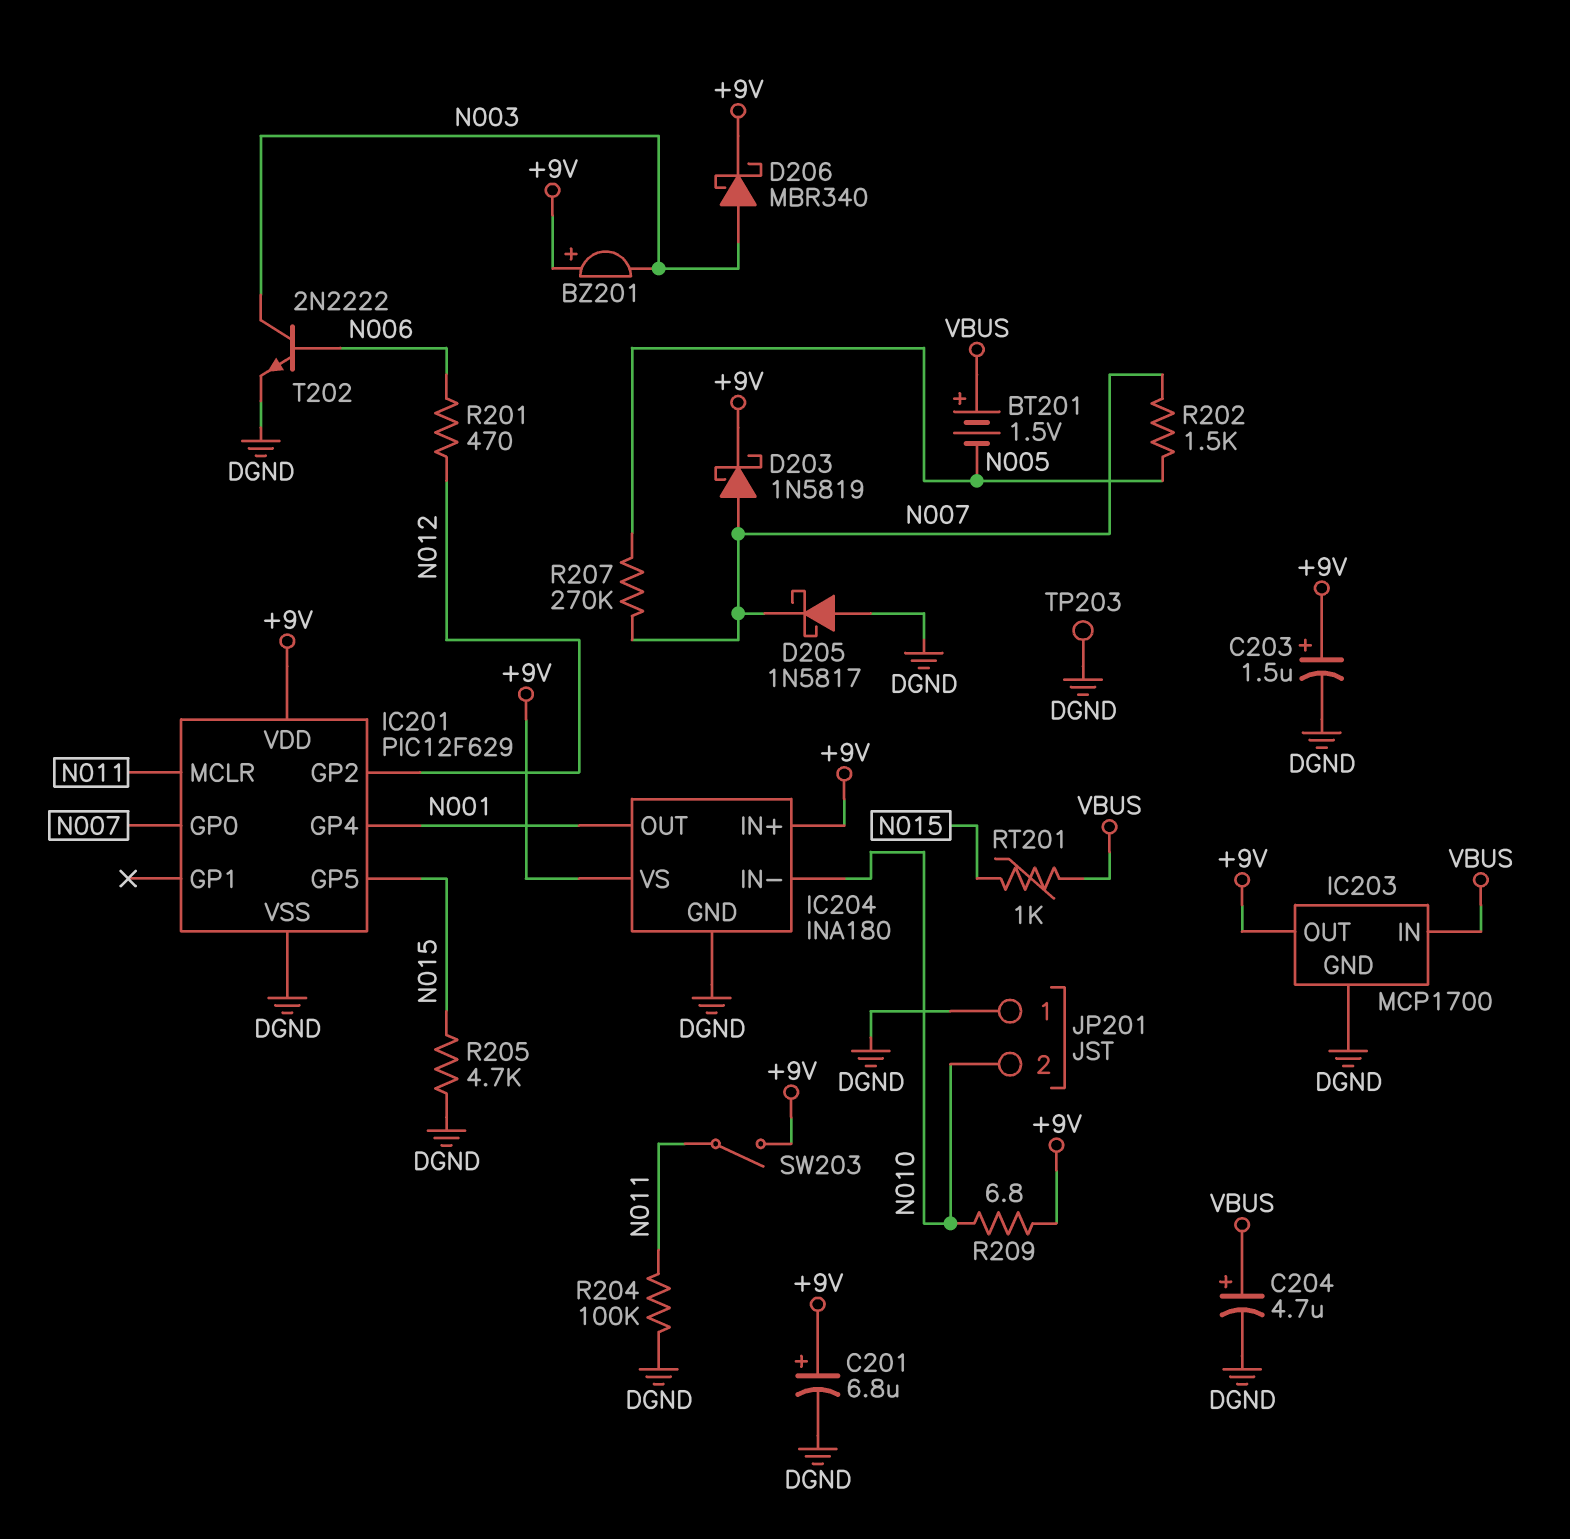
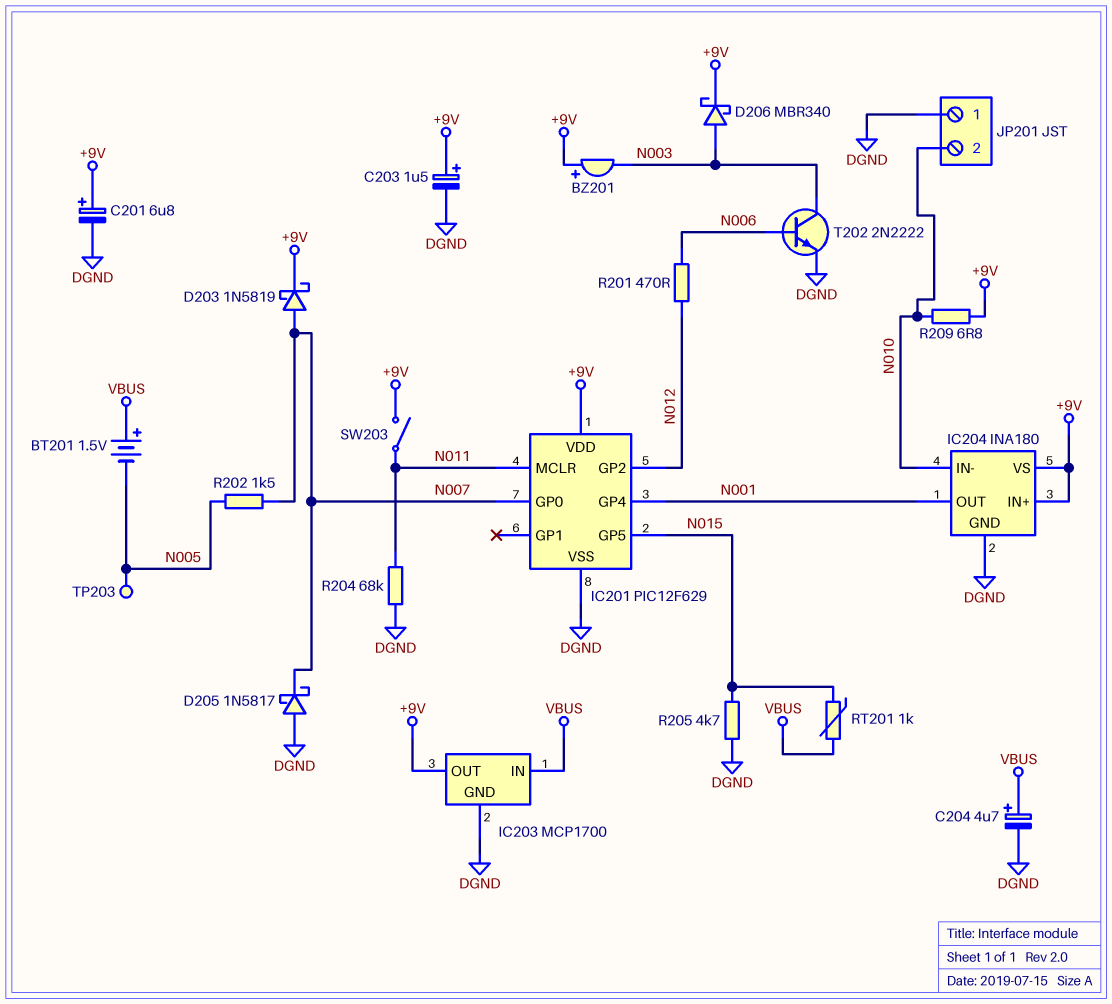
R204: 100k (DGND, N011) -> 68k (DGND, N011)
R207: 270k (N005, N007) -> none
TP203: test point (DGND) -> test point (N005)

